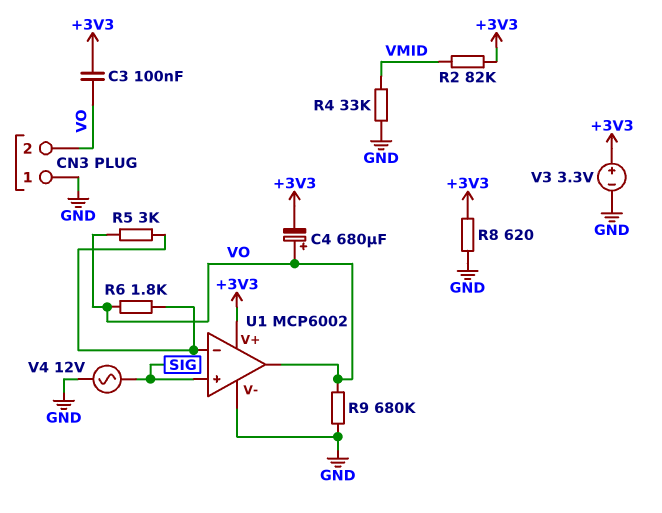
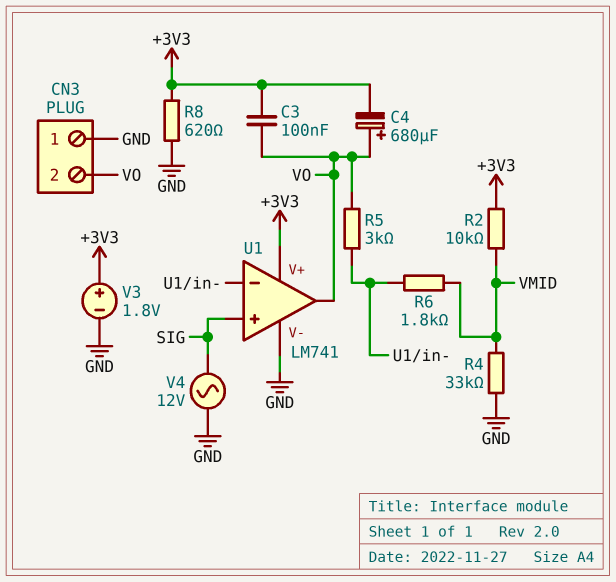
R2: 82k (+3V3, VMID) -> 10k (+3V3, VMID)
R6: 1.8k (U1/in-, VO) -> 1.8k (U1/in-, VMID)
R9: 680k (GND, VO) -> none
U1: MCP6002 -> LM741
V3: 3.3V (plus +3V3, minus GND) -> 1.8V (plus +3V3, minus GND)

